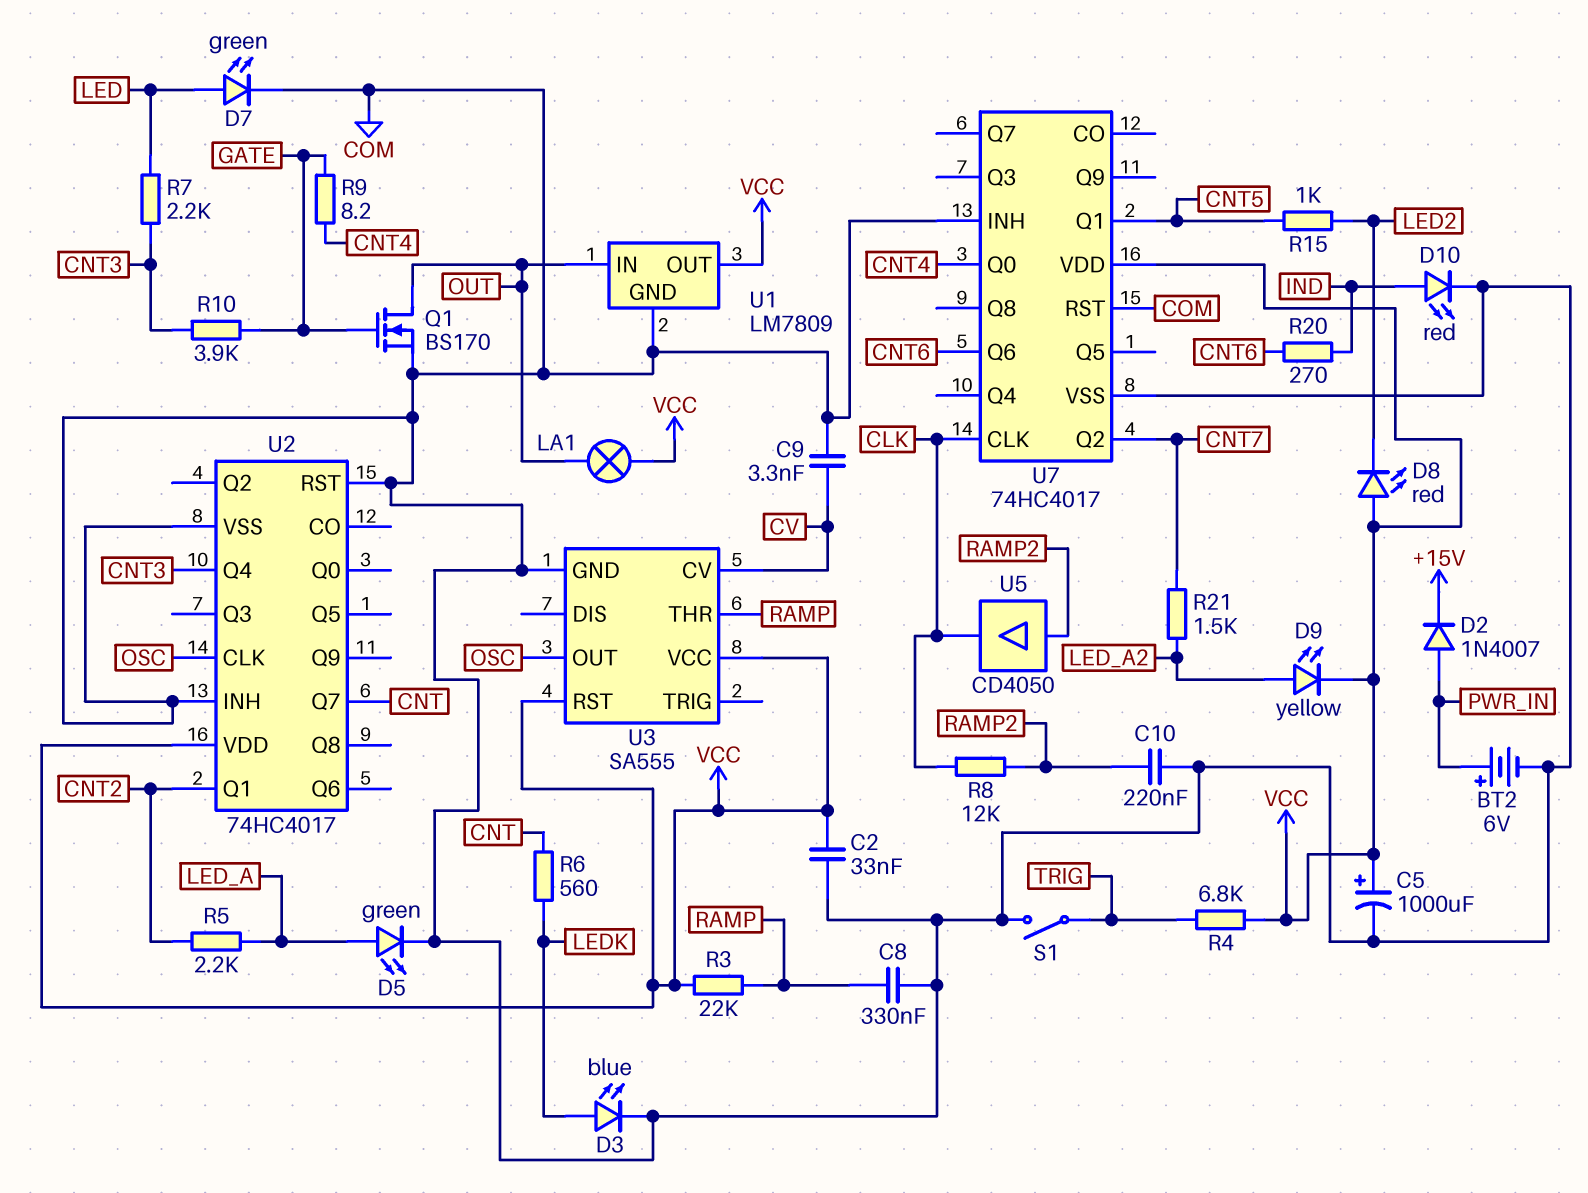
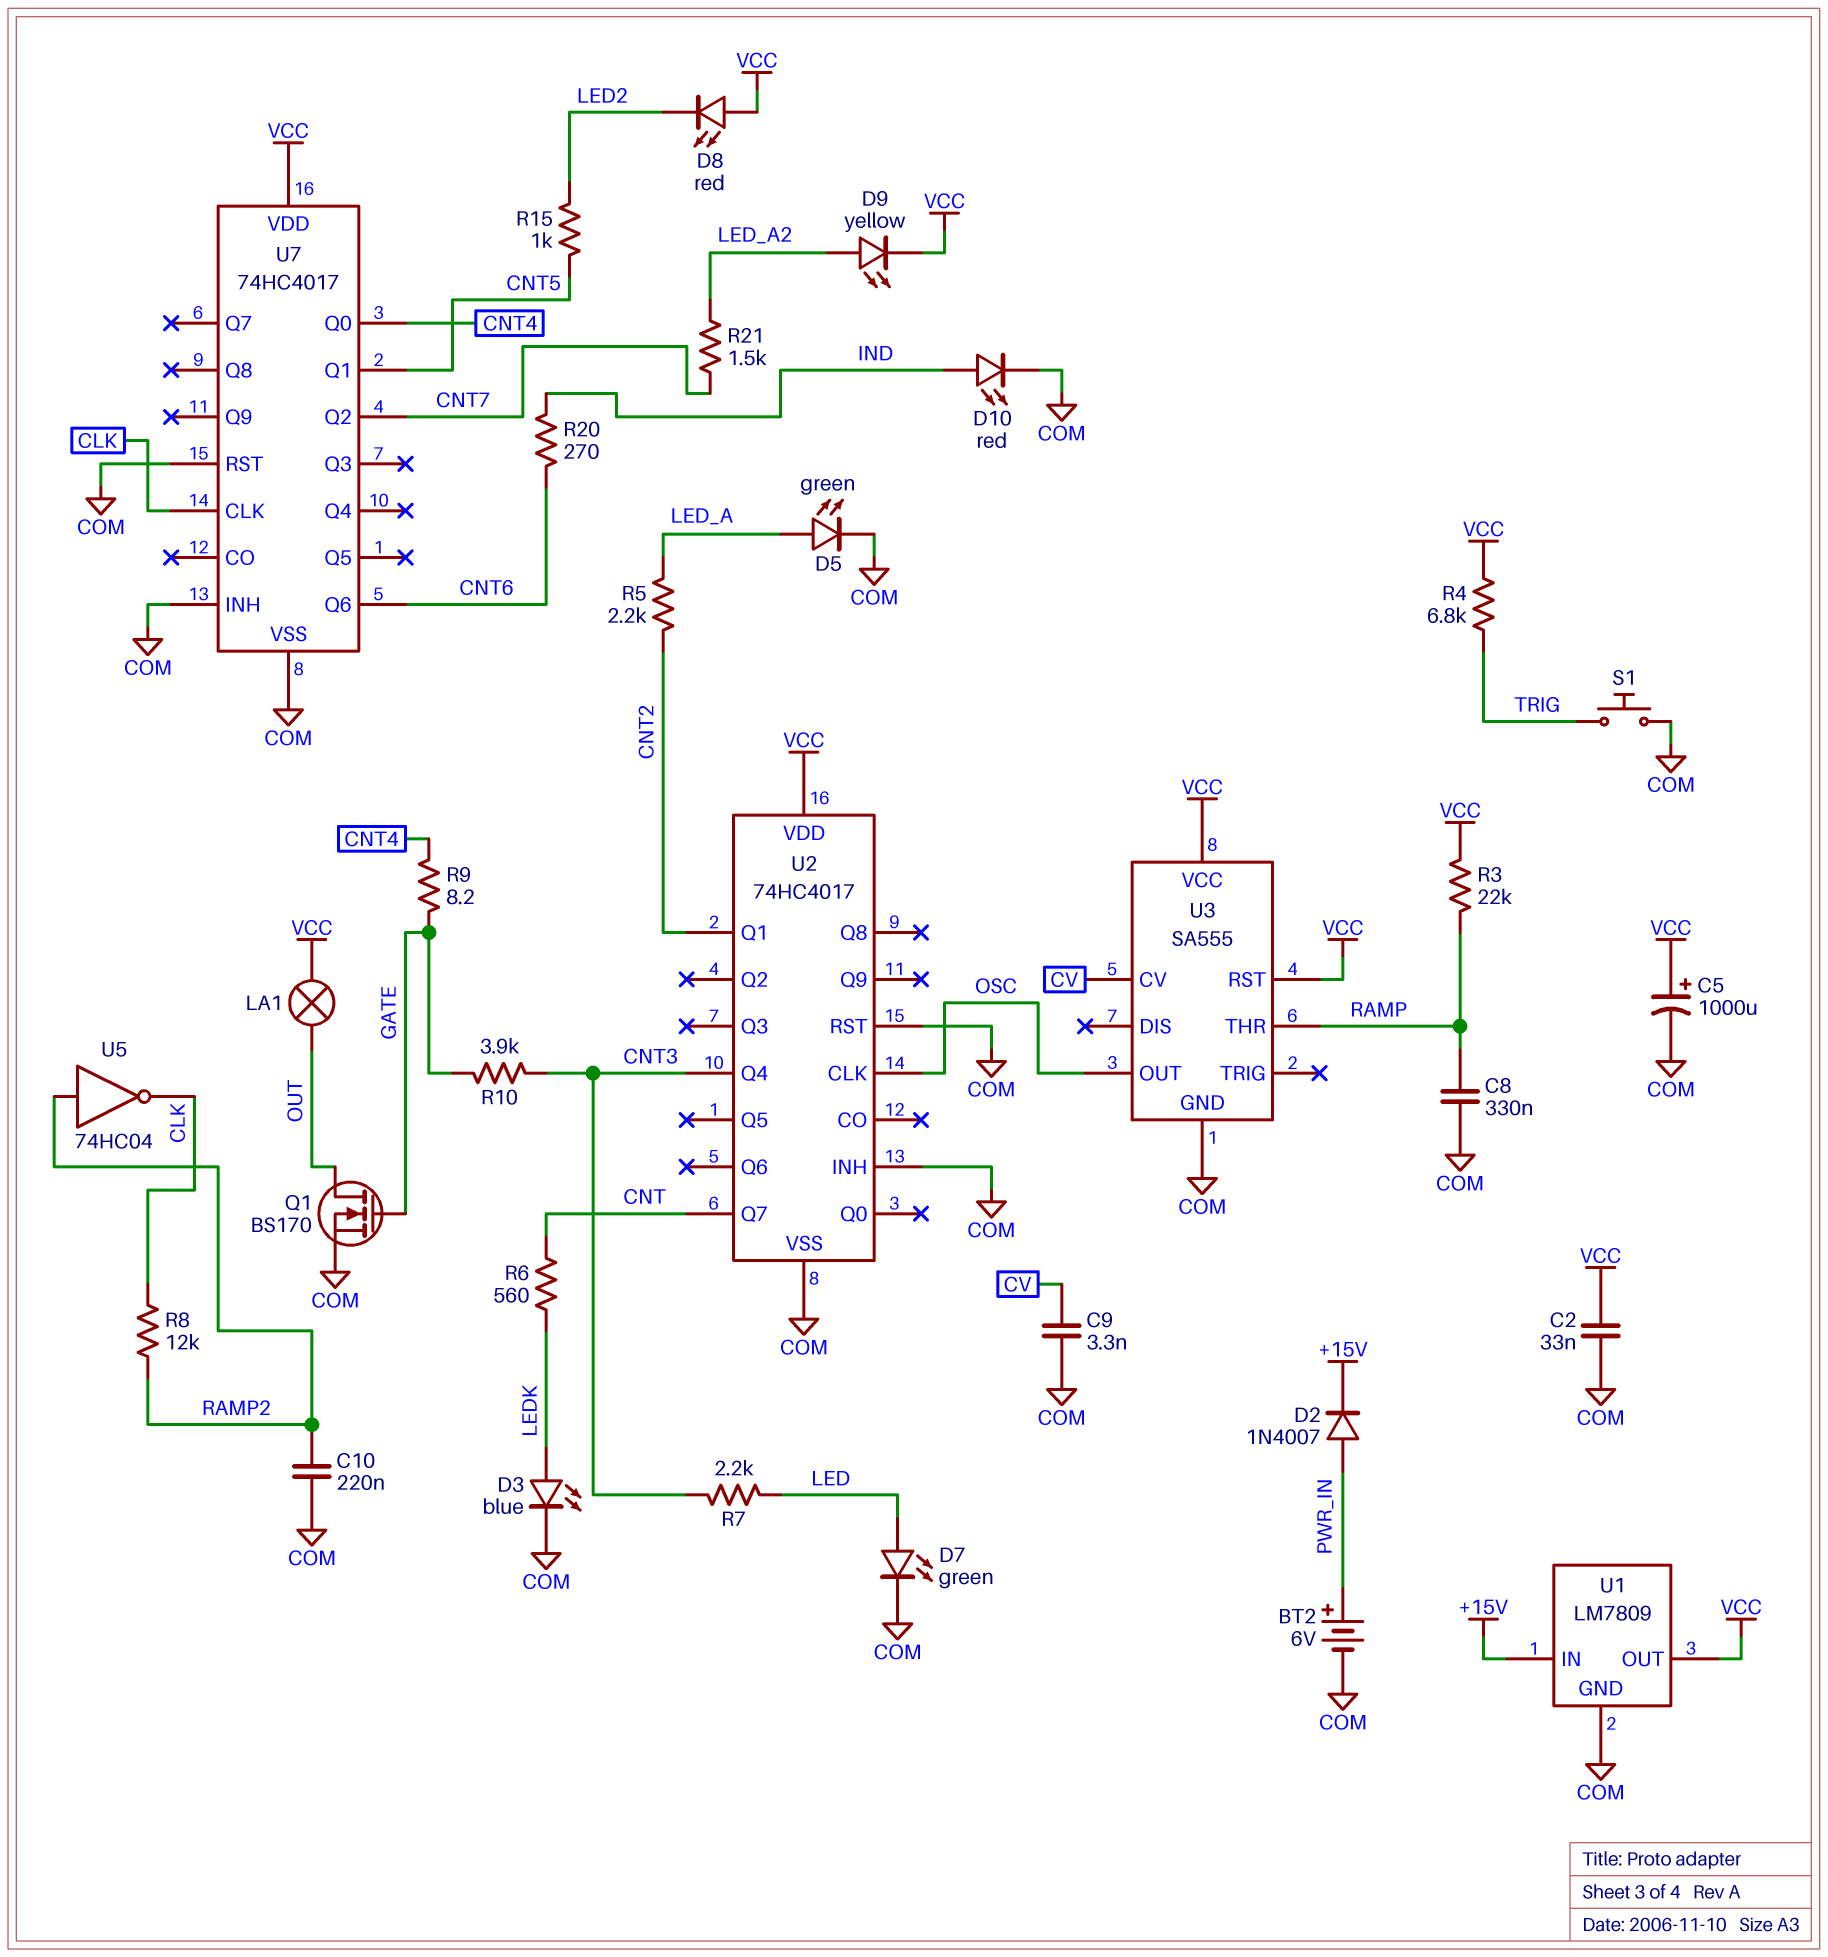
S1: switch (COM, TRIG) -> button (COM, TRIG)
U1 pin IN: OUT -> +15V
U5: buffer CD4050 (in RAMP2, out CLK) -> NOT 74HC04 (in RAMP2, out CLK)

